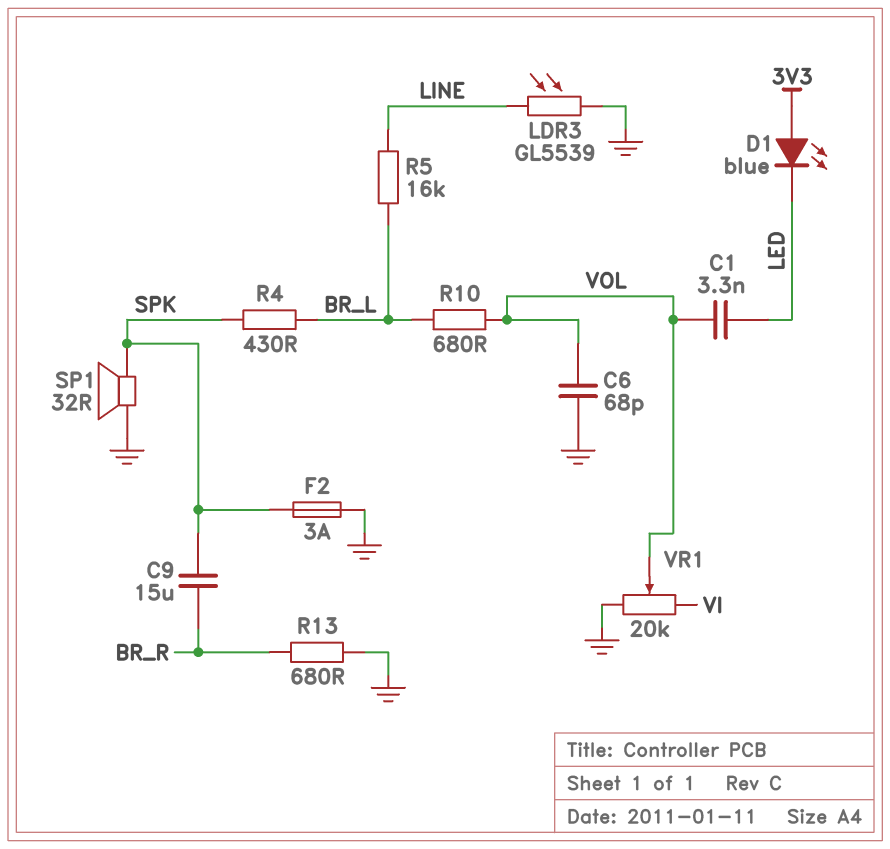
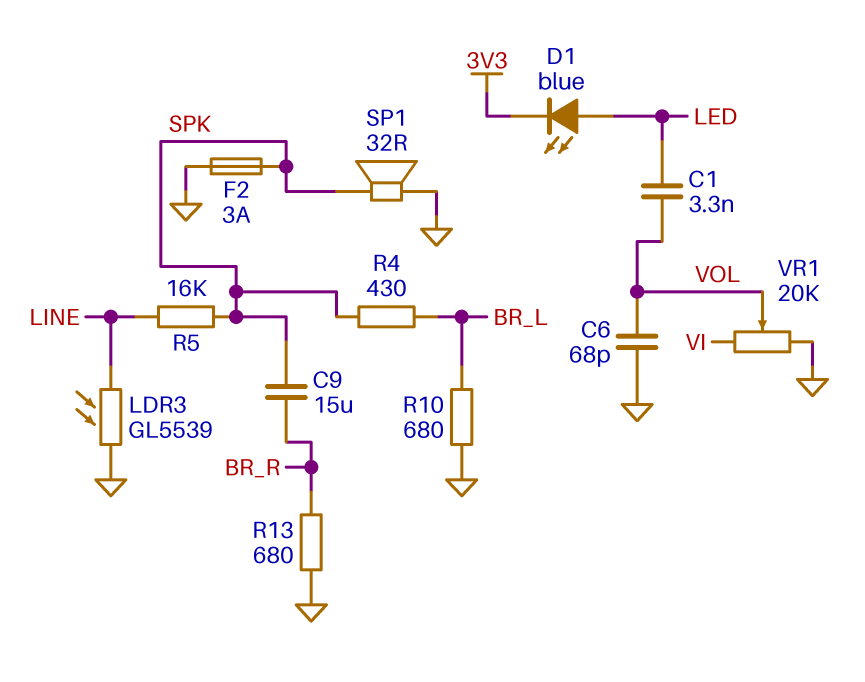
D1: LED blue (A 3V3, K LED) -> LED blue (A LED, K 3V3)
R5: 16k (BR_L, LINE) -> 16k (LINE, SPK)
R10: 680 (BR_L, VOL) -> 680 (BR_L, GND)

